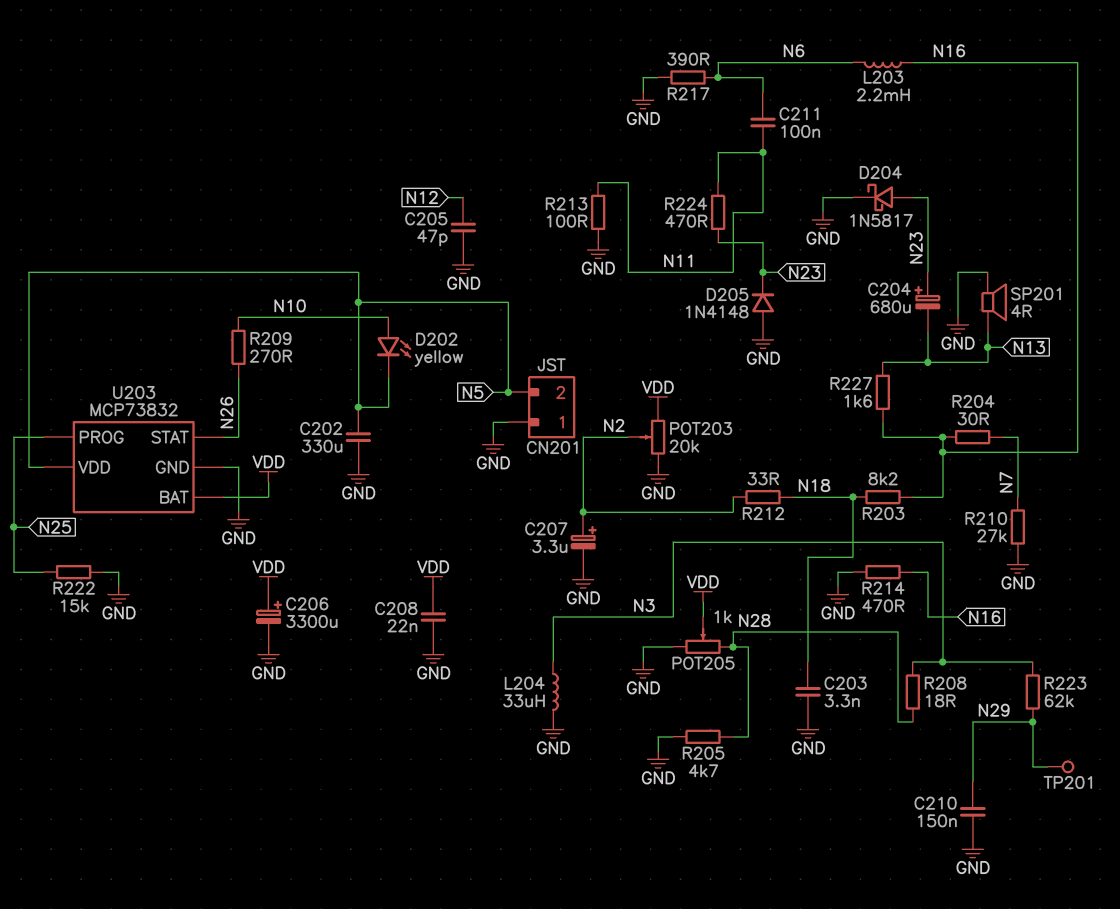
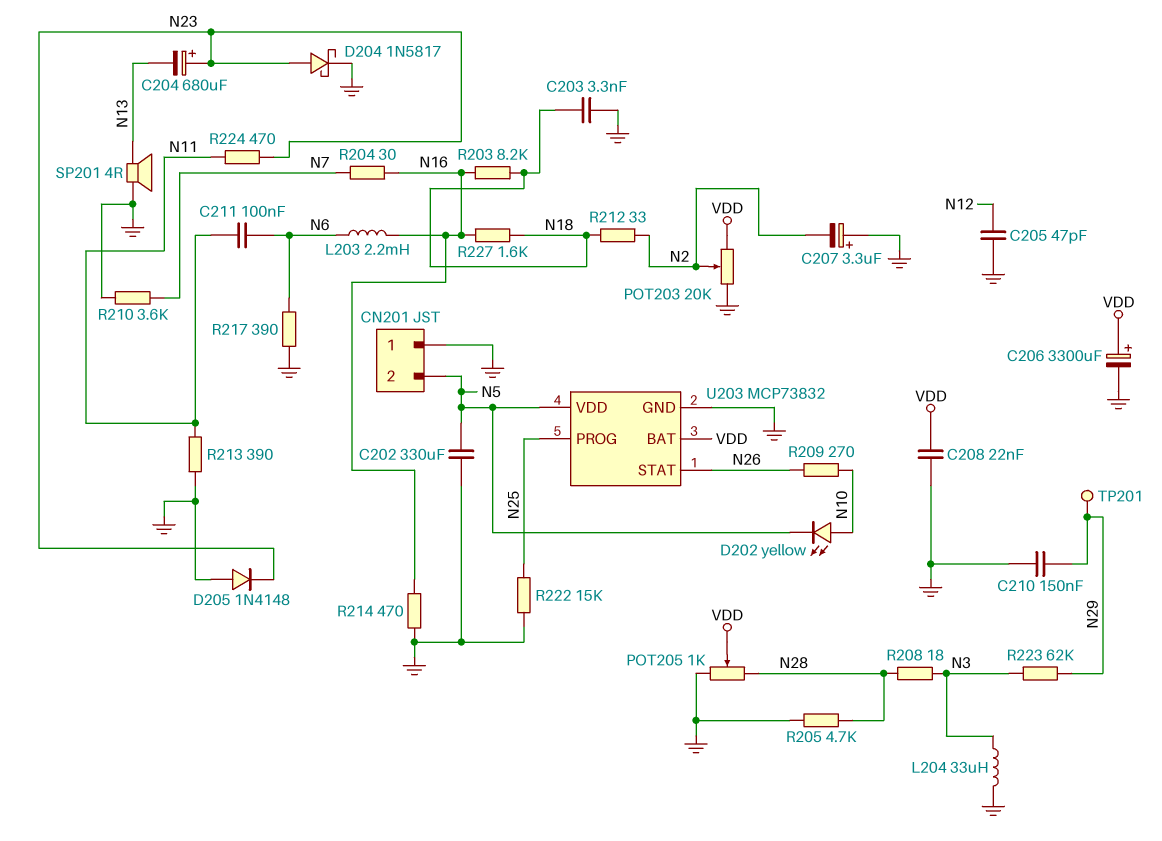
C207: 3.3uF (plus N2, minus GND) -> 3.3uF (plus GND, minus N2)
R210: 27k (GND, N7) -> 3.6k (GND, N7)
R213: 100 (GND, N11) -> 390 (GND, N11)
R227: 1.6k (N13, N16) -> 1.6k (N16, N18)

